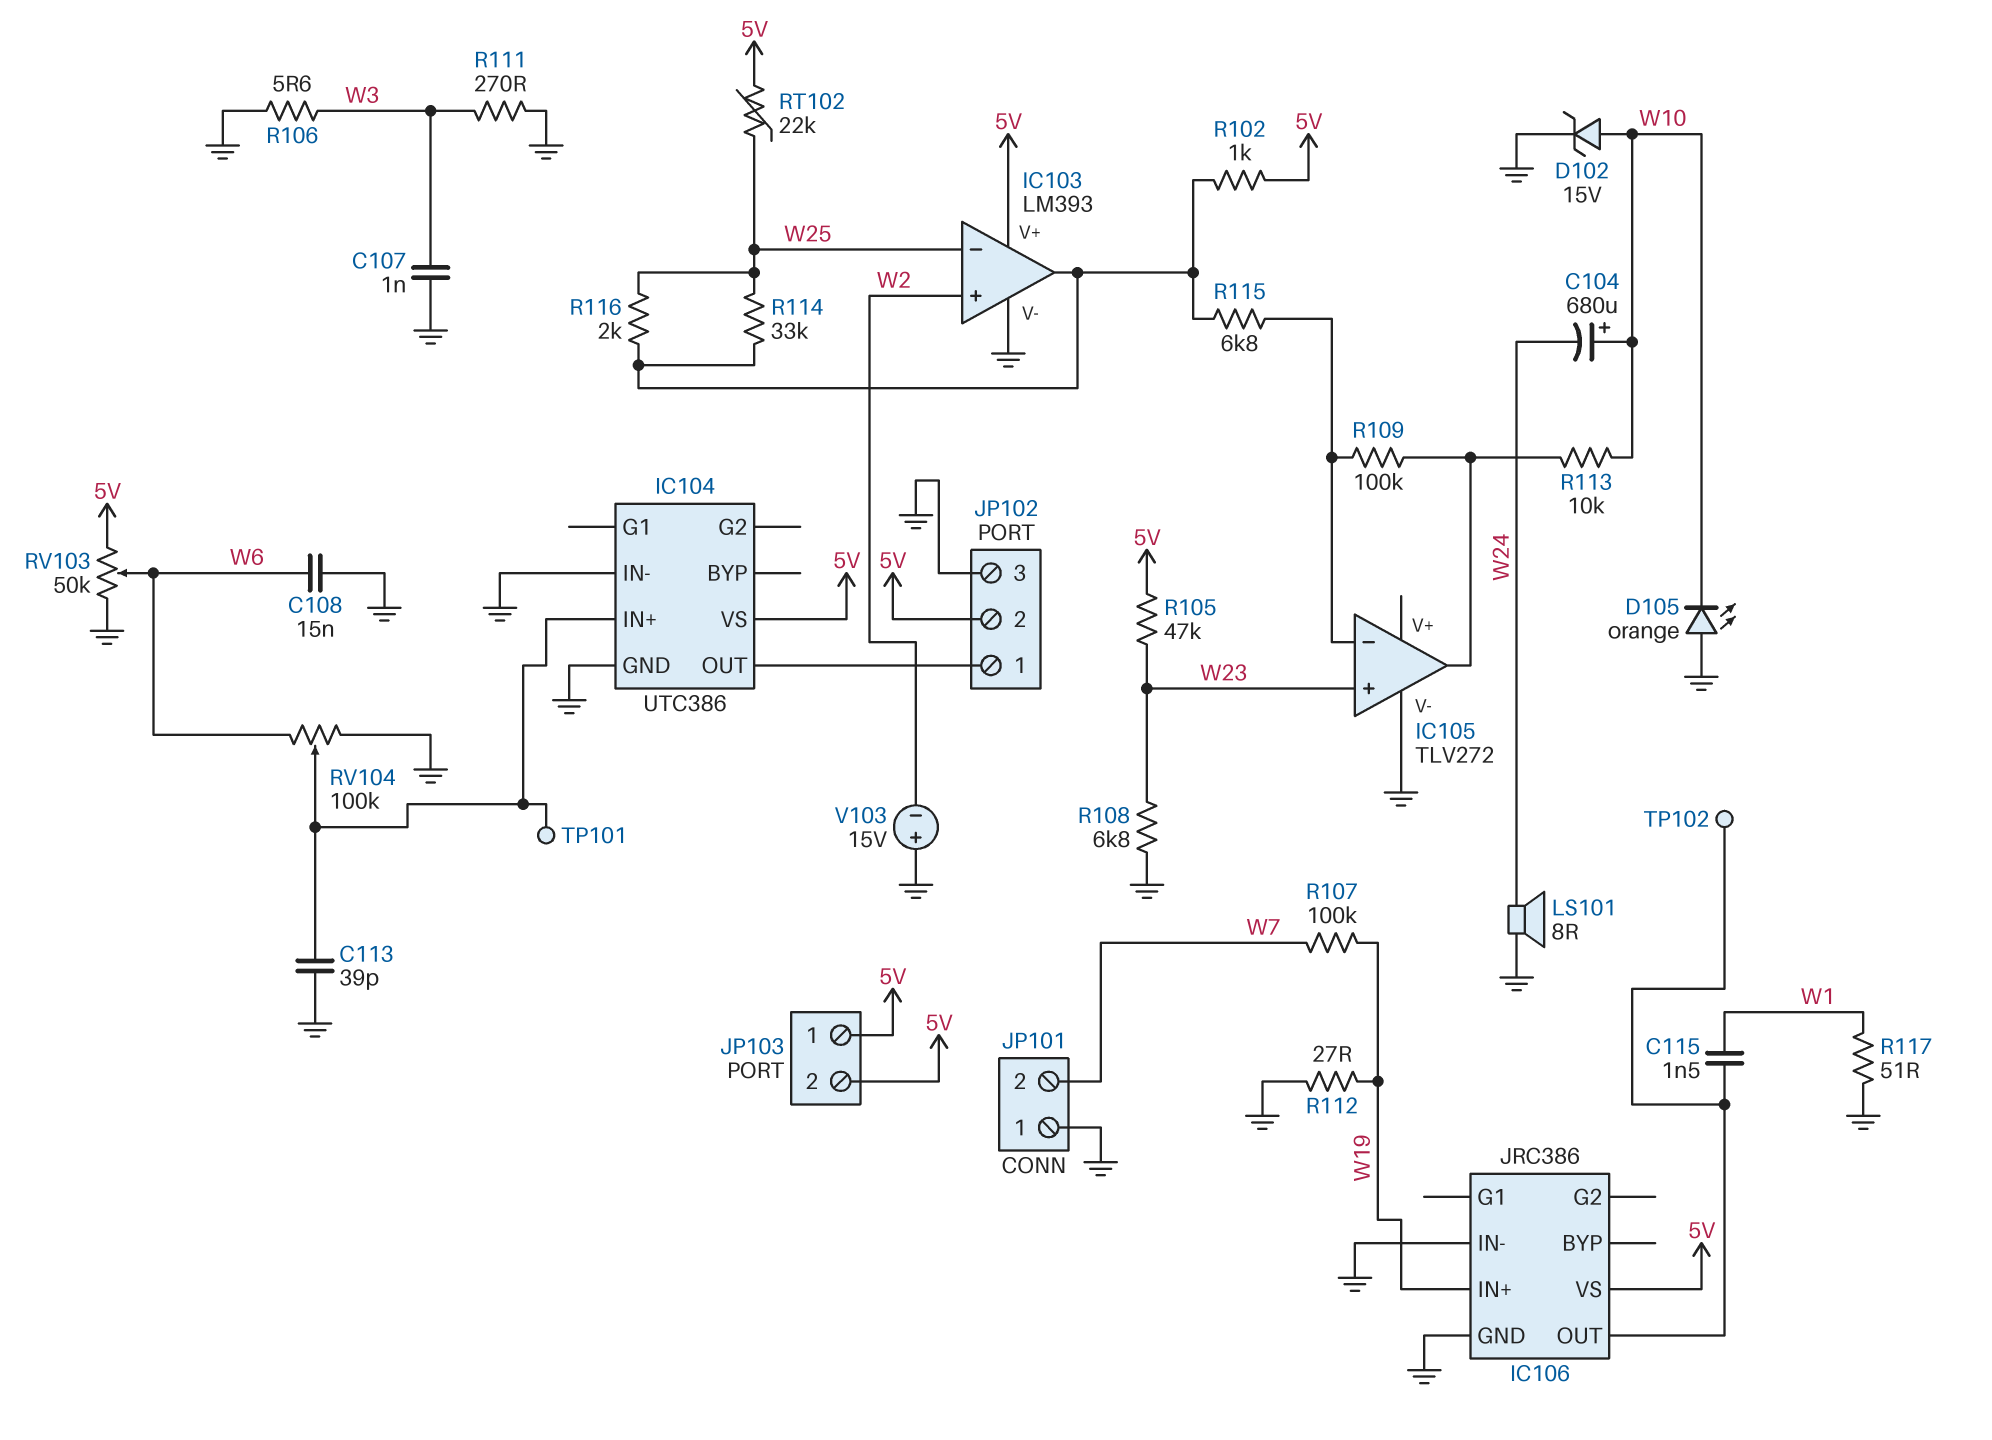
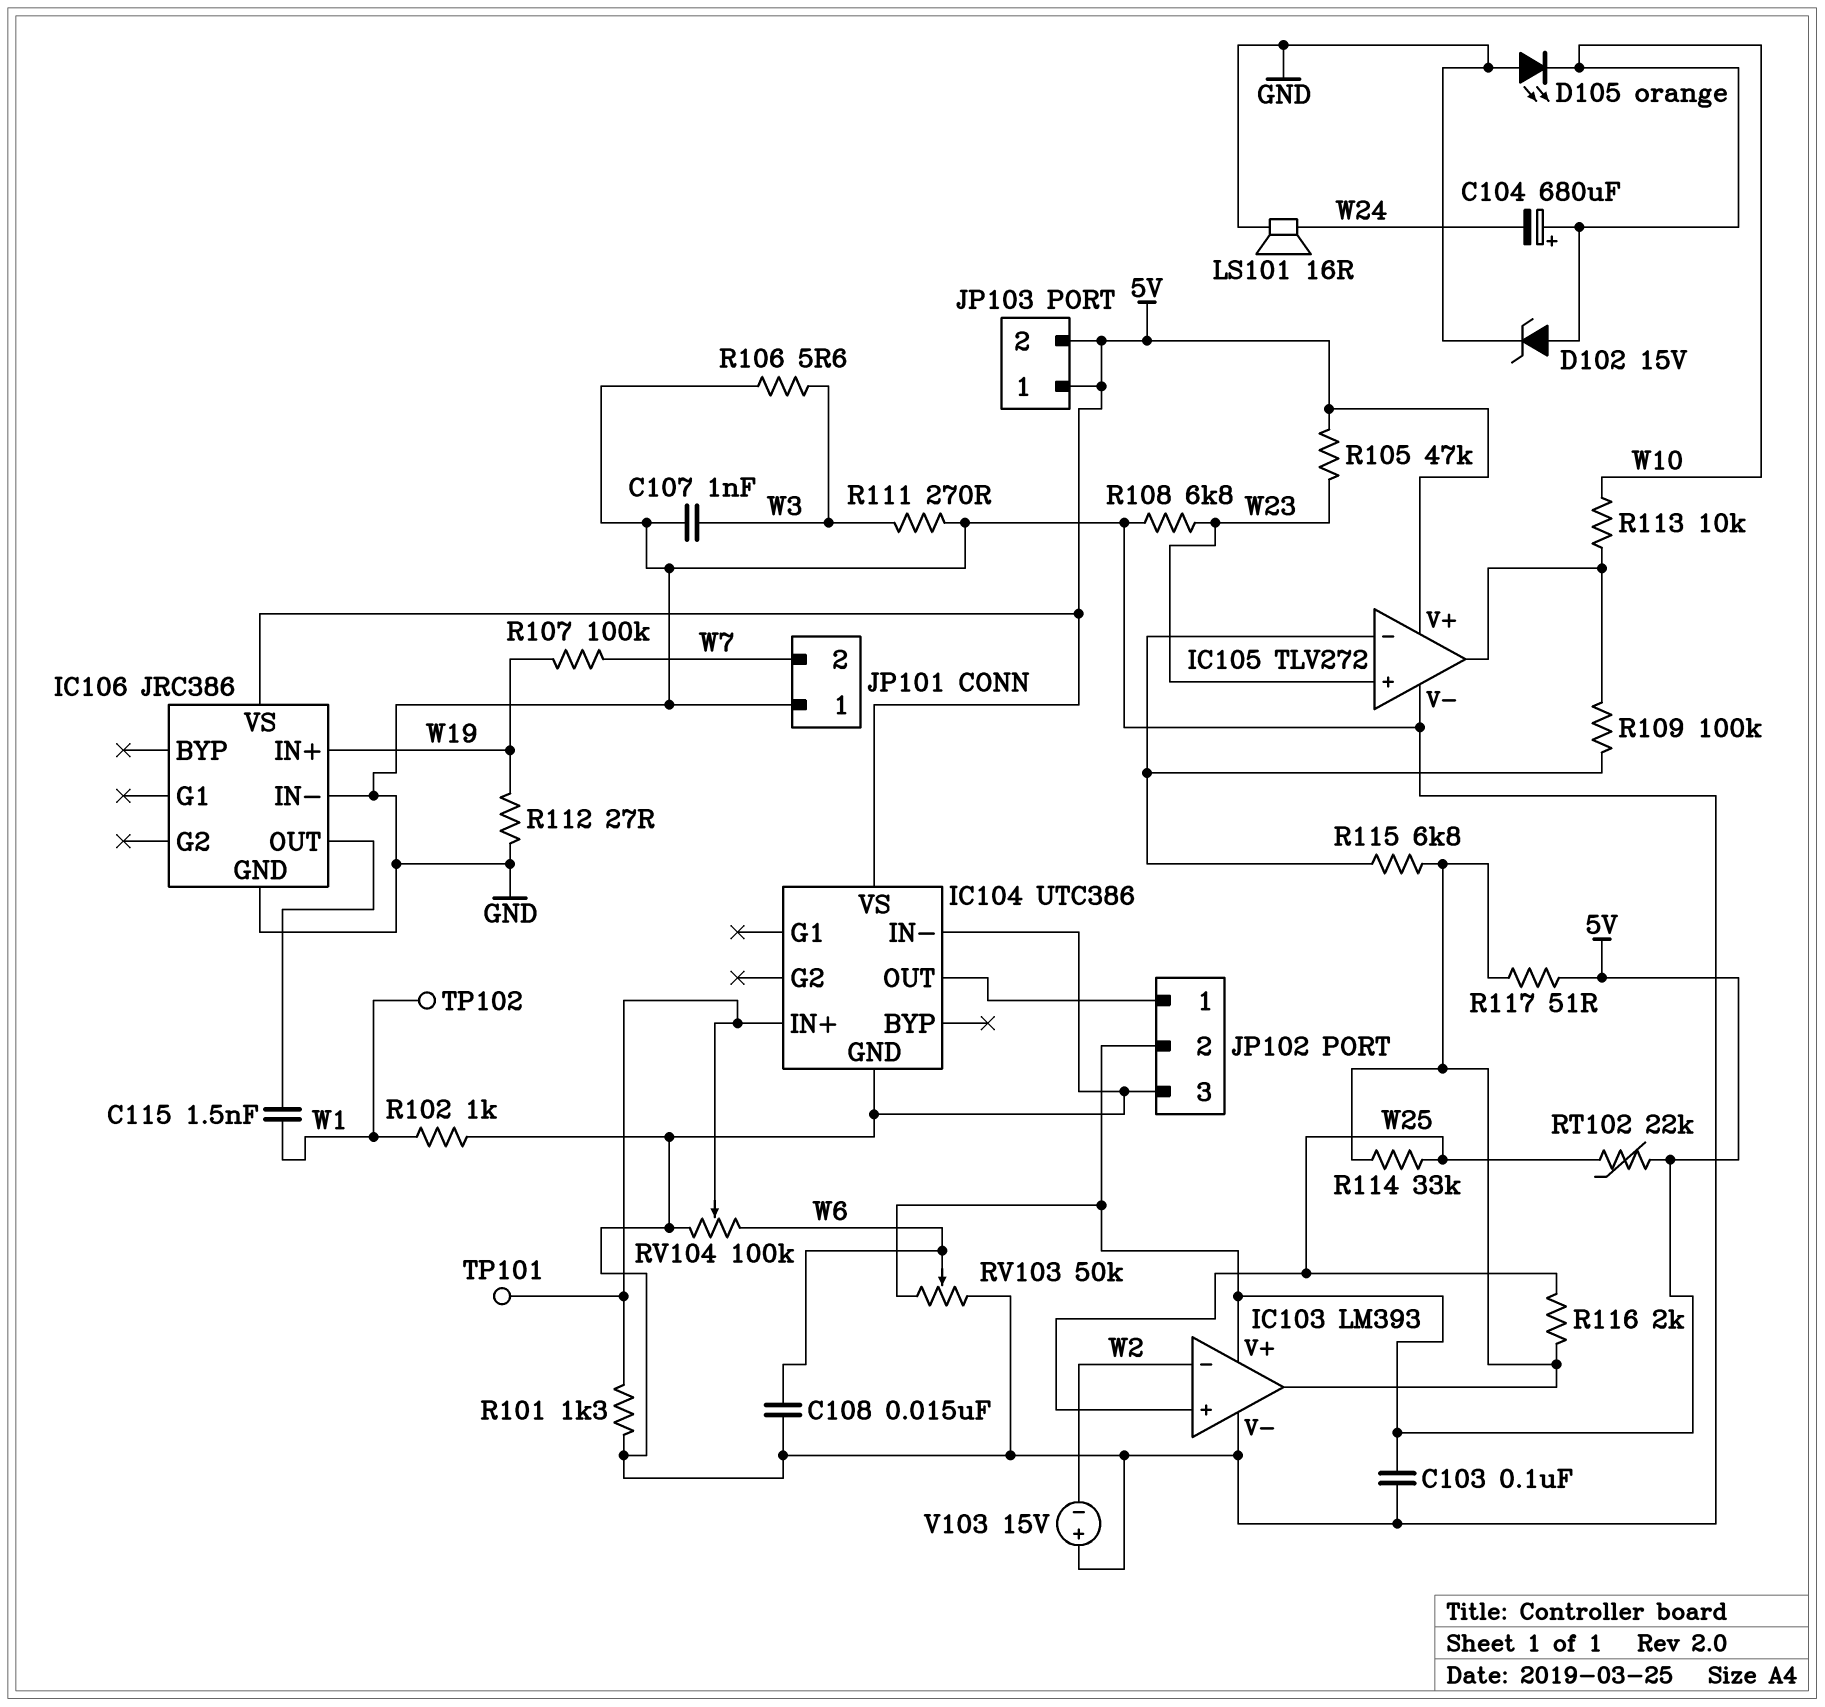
C103: none -> 100nF (5V, GND)
C113: 39pF (GND, IC104/IN+) -> none
IC103 pin in+: W2 -> W25
IC103 pin in-: W25 -> W2
IC105 pin V+: none -> 5V
LS101: speaker 8R (GND, W24) -> speaker 16R (GND, W24)
R101: none -> 1.3k (GND, IC104/IN+)
R102: 1k (5V, IC103/out) -> 1k (GND, W1)
R117: 51 (GND, W1) -> 51 (5V, IC103/out)
TP102: test point (IC106/OUT) -> test point (W1)

